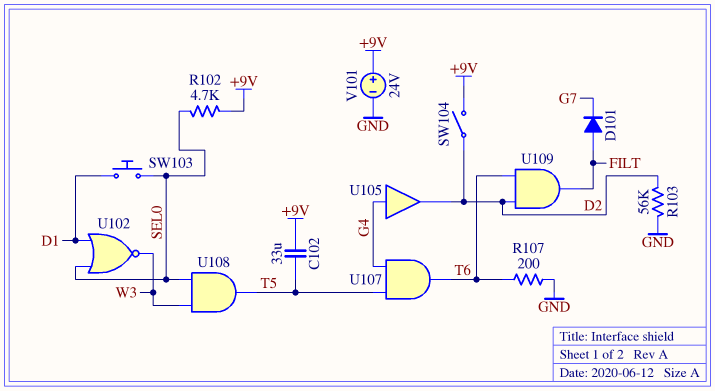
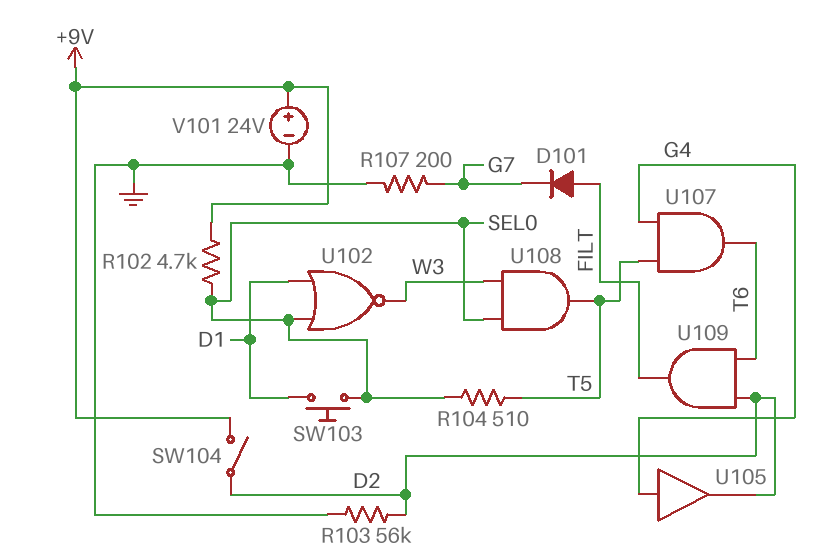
C102: 33uF (+9V, T5) -> none
R104: none -> 510 (SEL0, T5)
R107: 200 (GND, T6) -> 200 (G7, GND)

